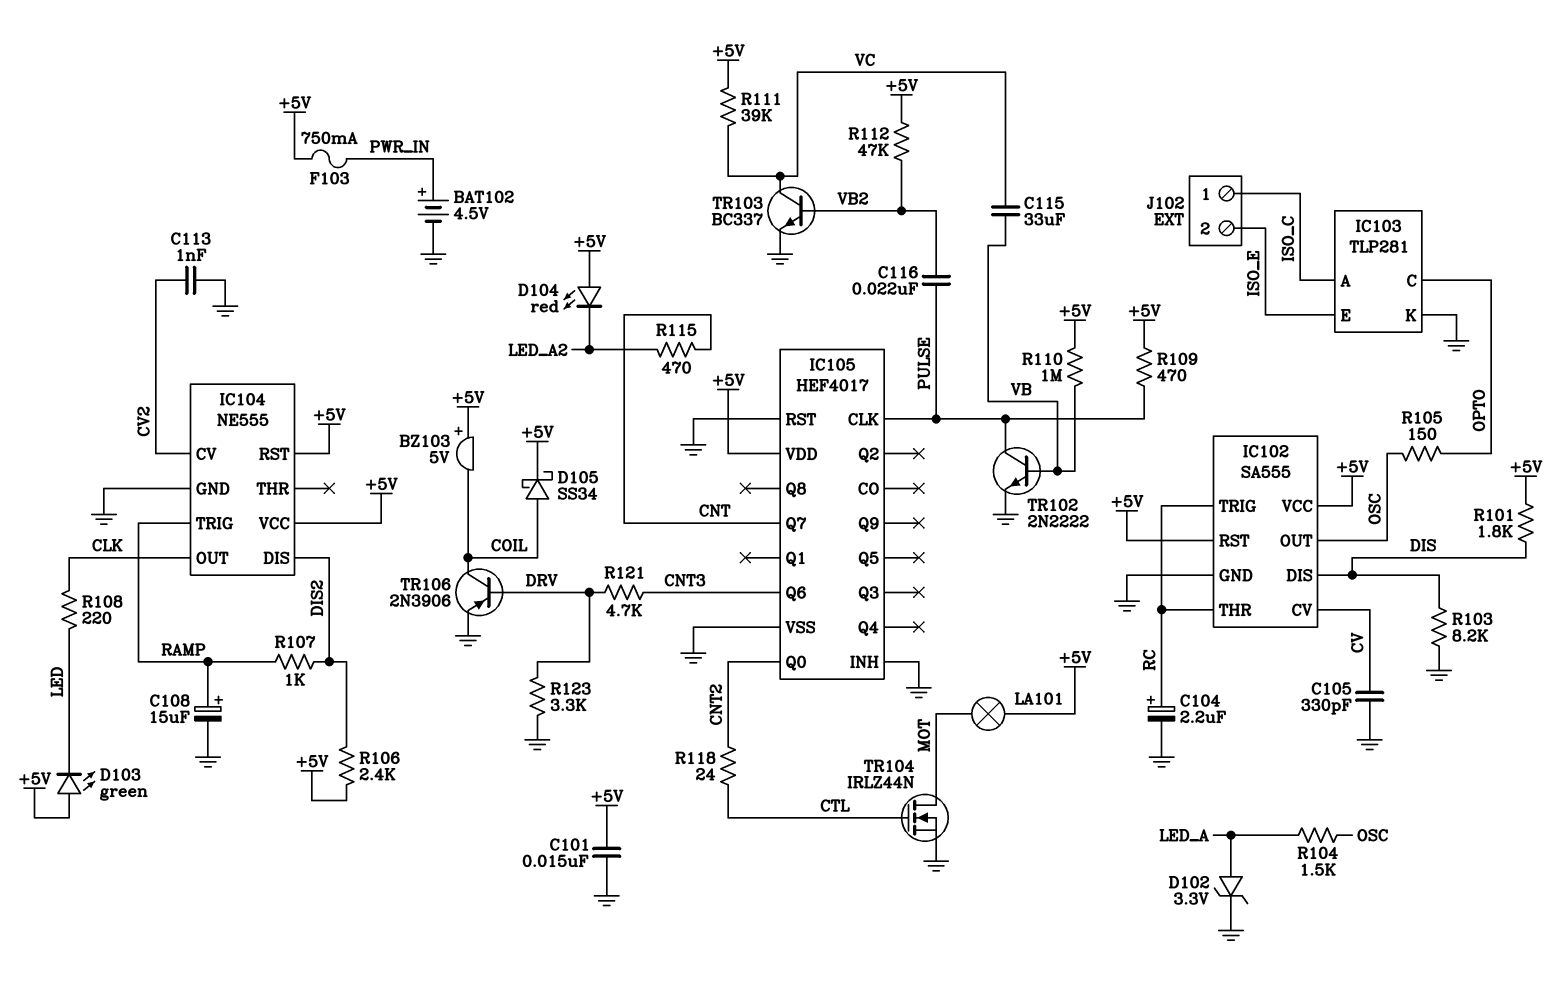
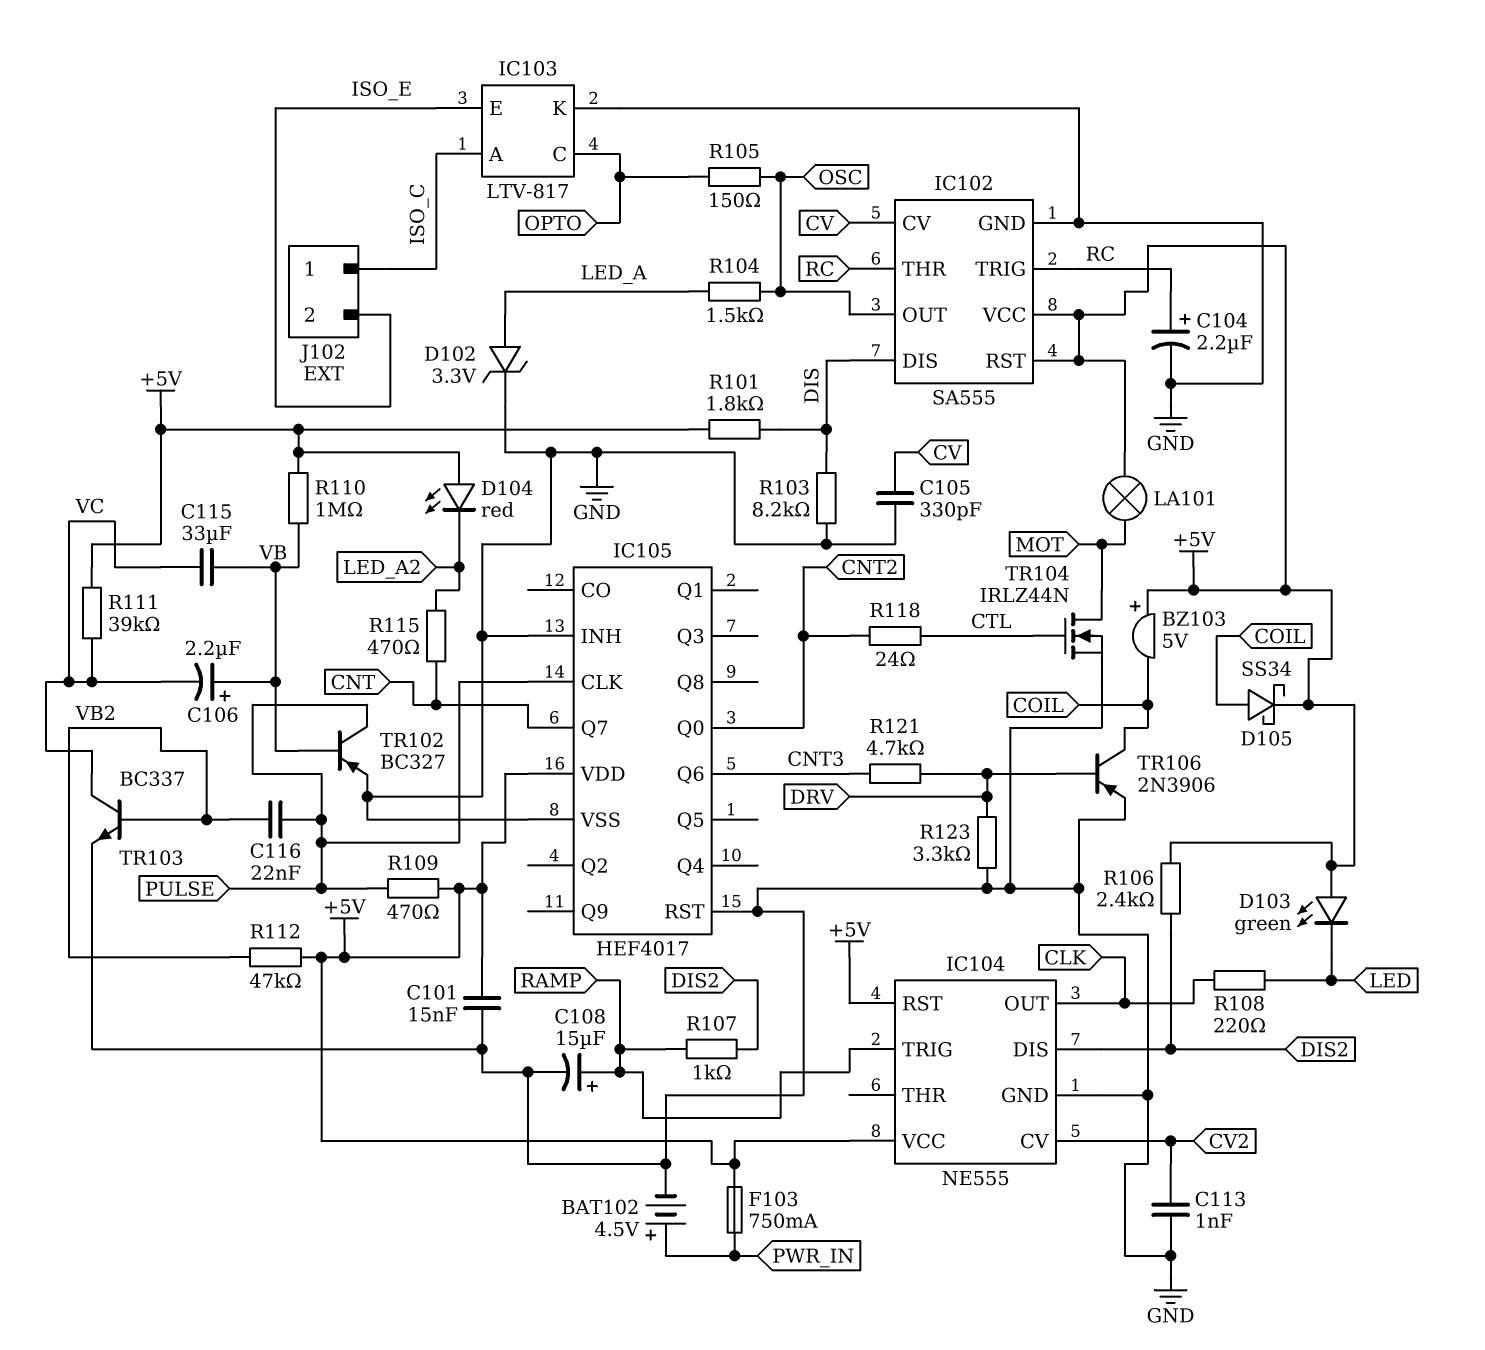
C106: none -> 2.2uF (plus VB, minus VC)
IC103: TLP281 -> LTV-817
TR102: NPN 2N2222 (B VB, C PULSE, E GND) -> PNP BC327 (B VB, C PULSE, E GND)

